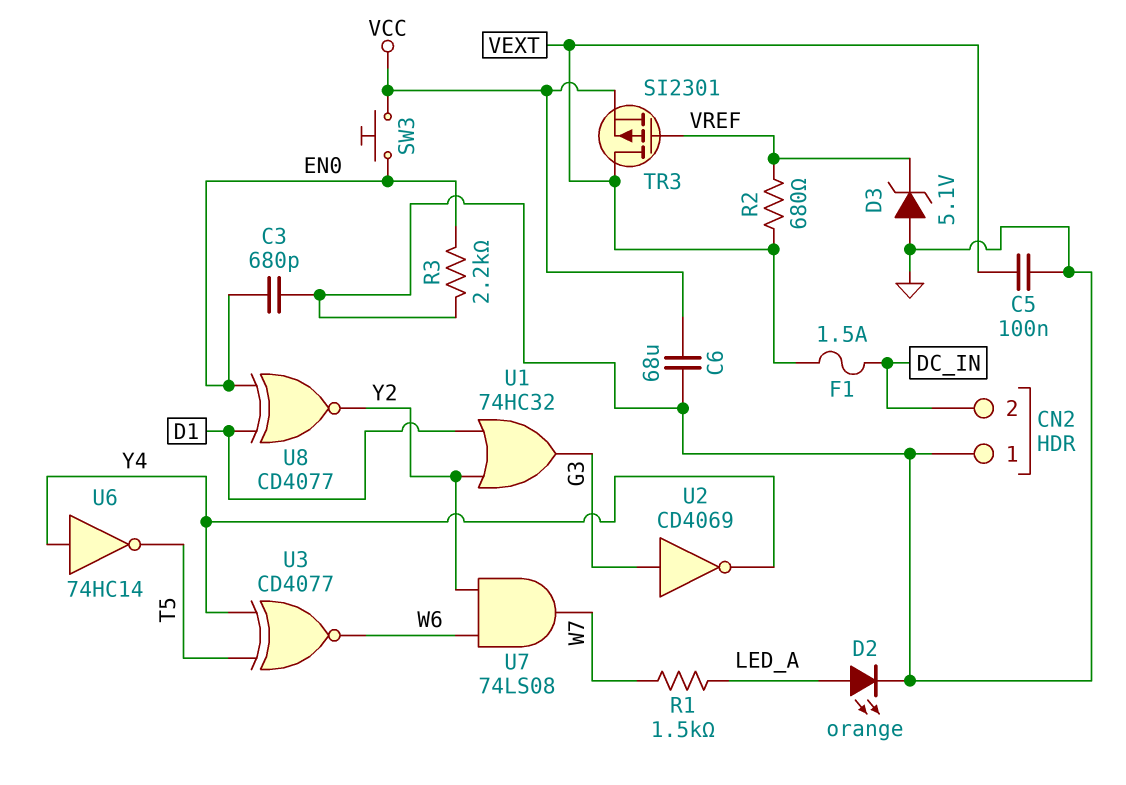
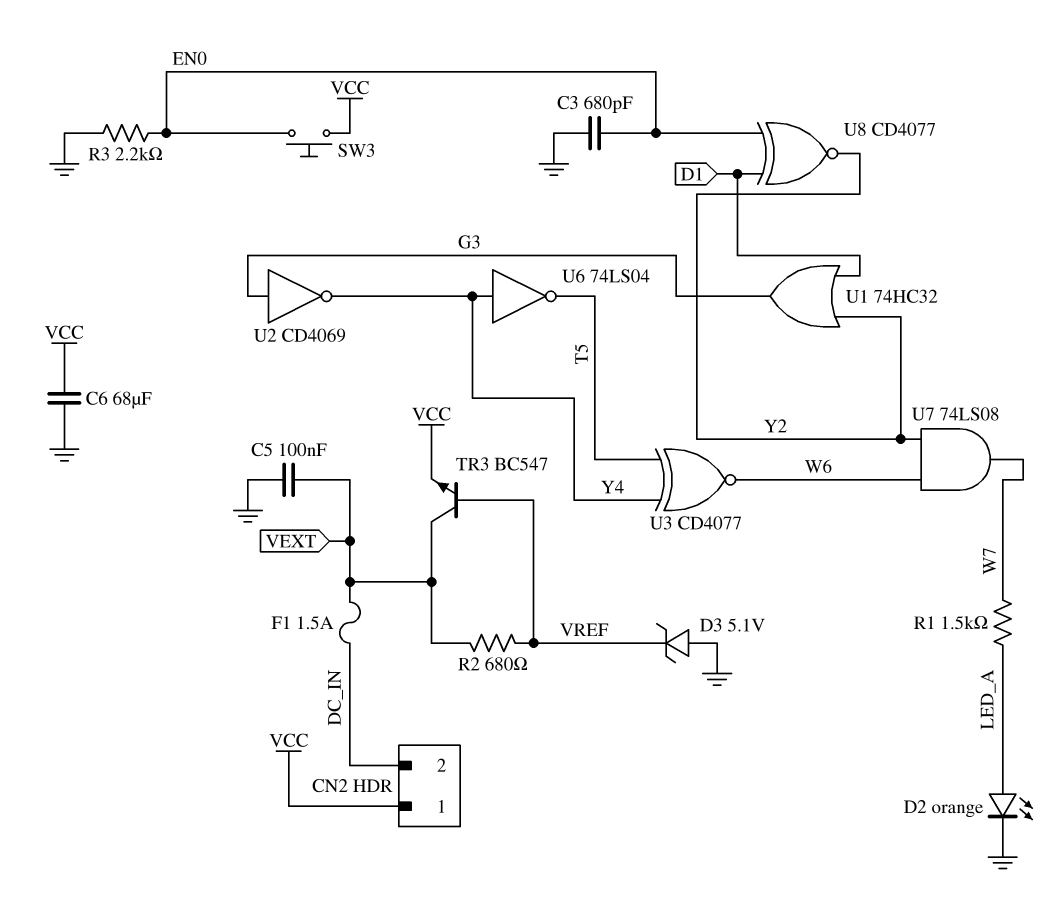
CN2 pin 1: GND -> VCC
TR3: PMOS SI2301 (G VREF, D VEXT, S VCC) -> NPN BC547 (B VREF, C VEXT, E VCC)
U6: NOT 74HC14 (in Y4, out T5) -> NOT 74LS04 (in Y4, out T5)

